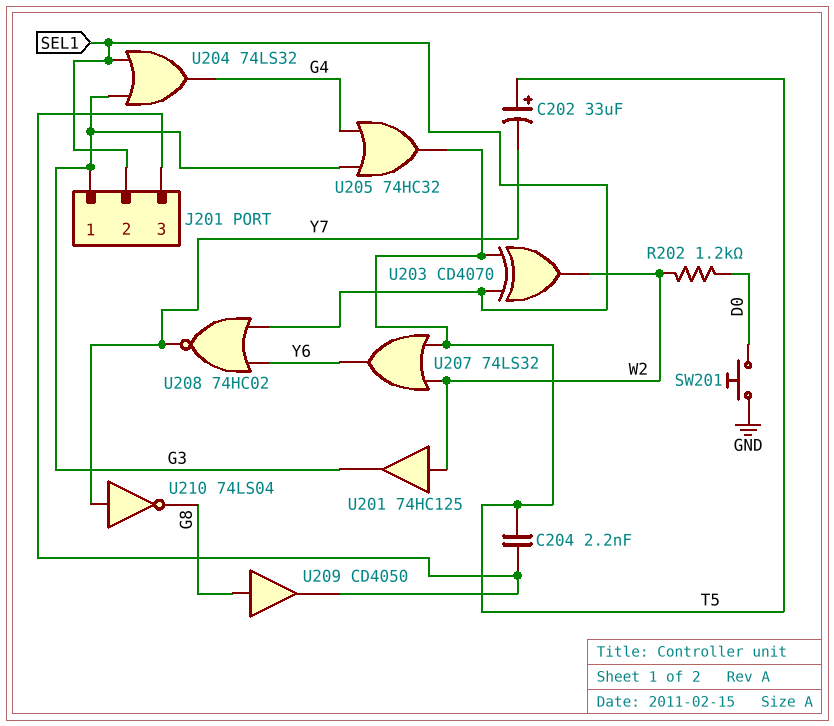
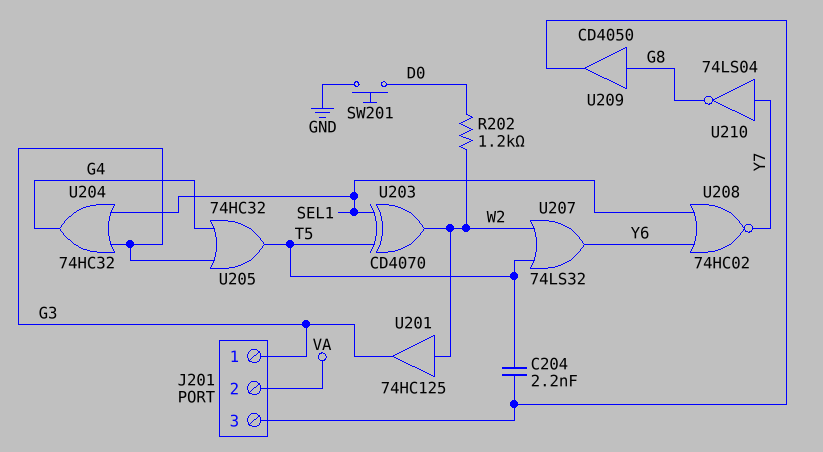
C202: 33uF (plus T5, minus Y7) -> none
J201 pin 2: SEL1 -> VA
U204: OR 74LS32 (in G3, in SEL1, out G4) -> OR 74HC32 (in G3, in SEL1, out G4)

